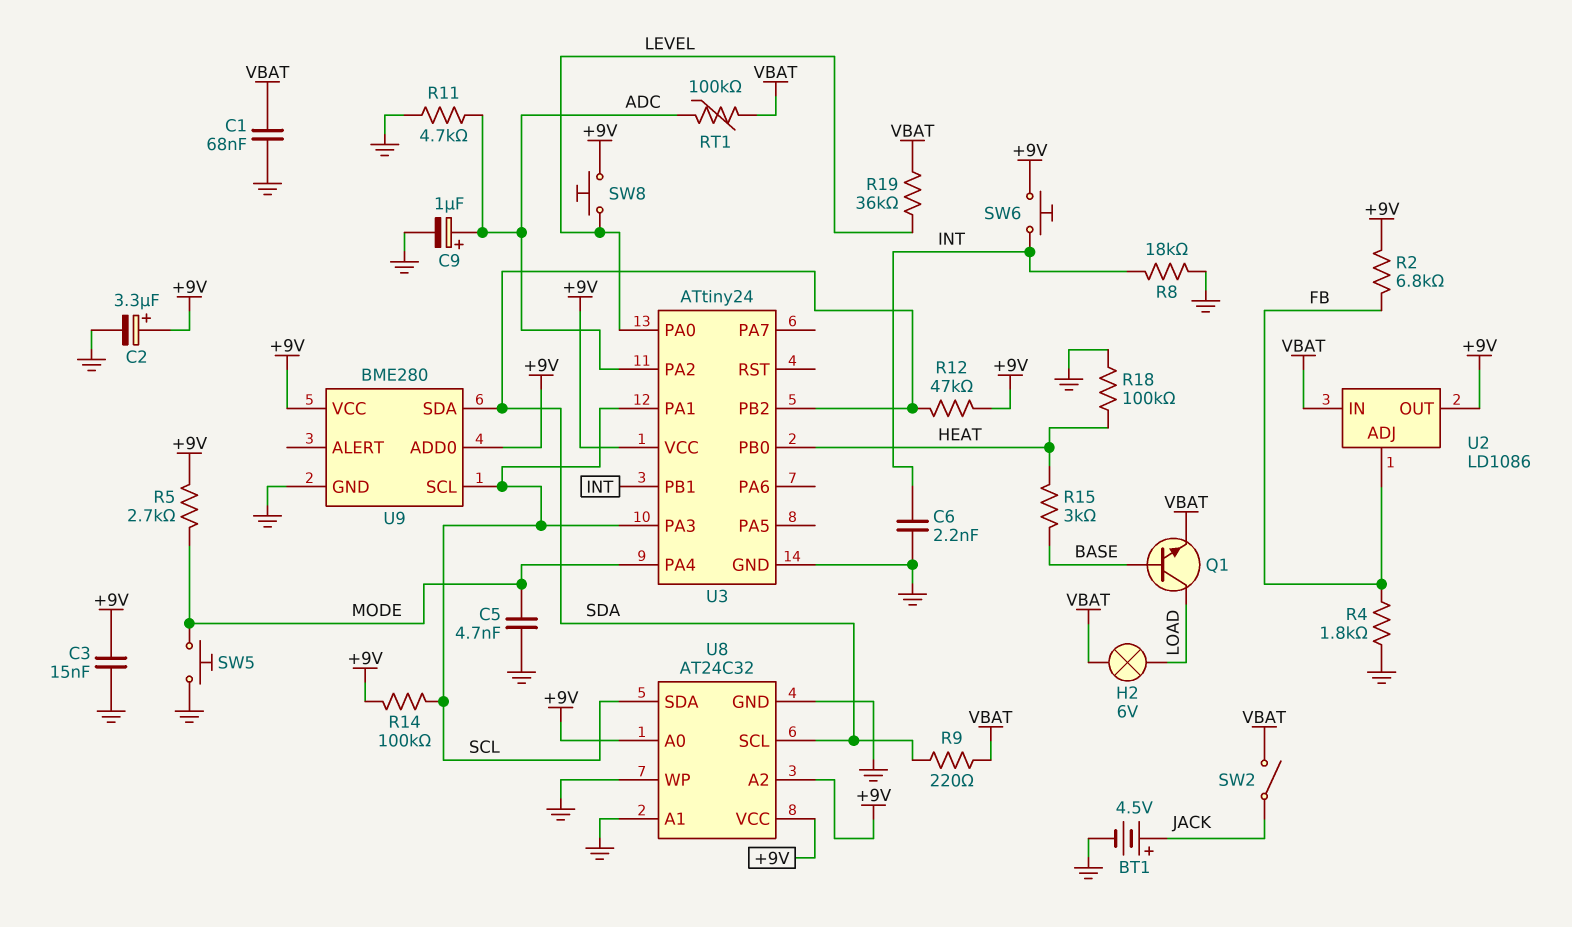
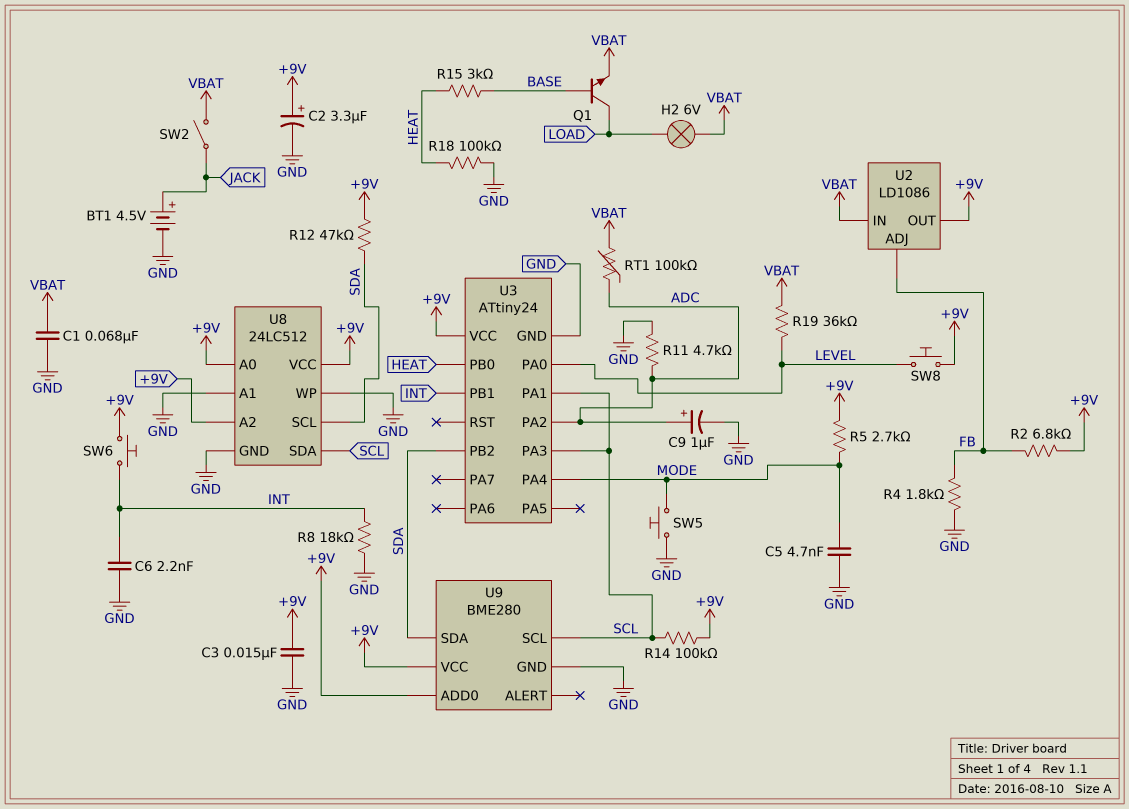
R9: 220 (SDA, VBAT) -> none
U8: AT24C32 -> 24LC512

